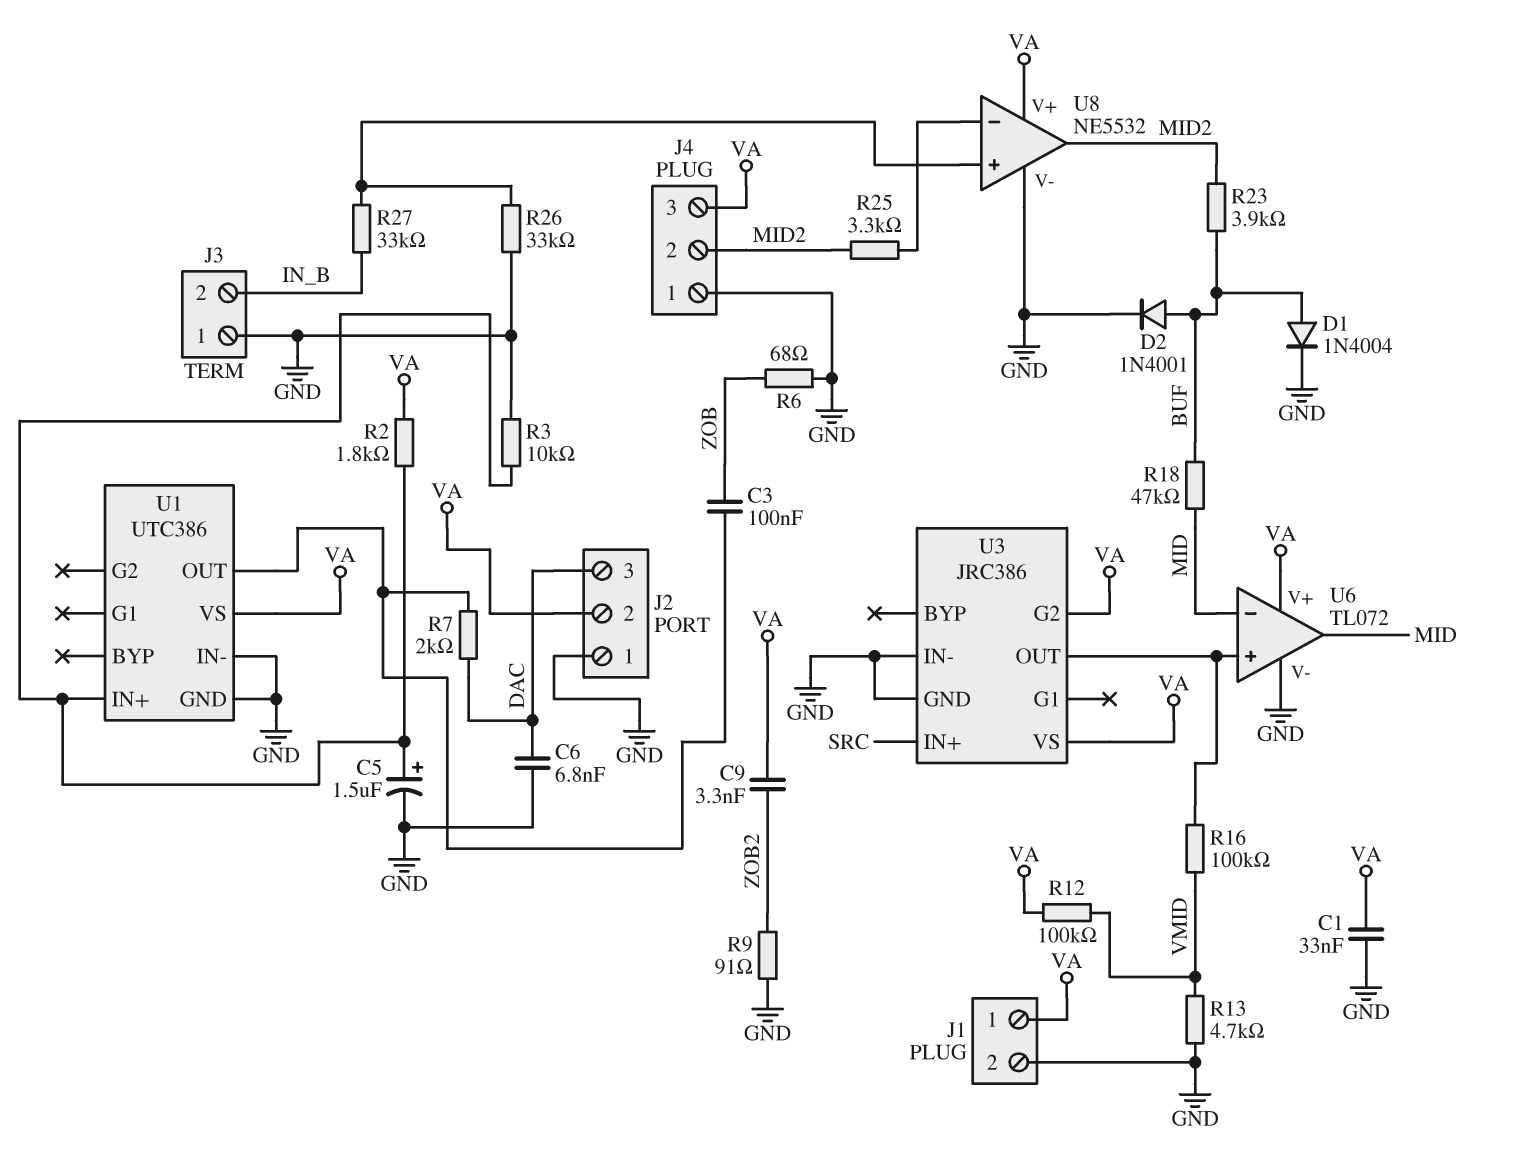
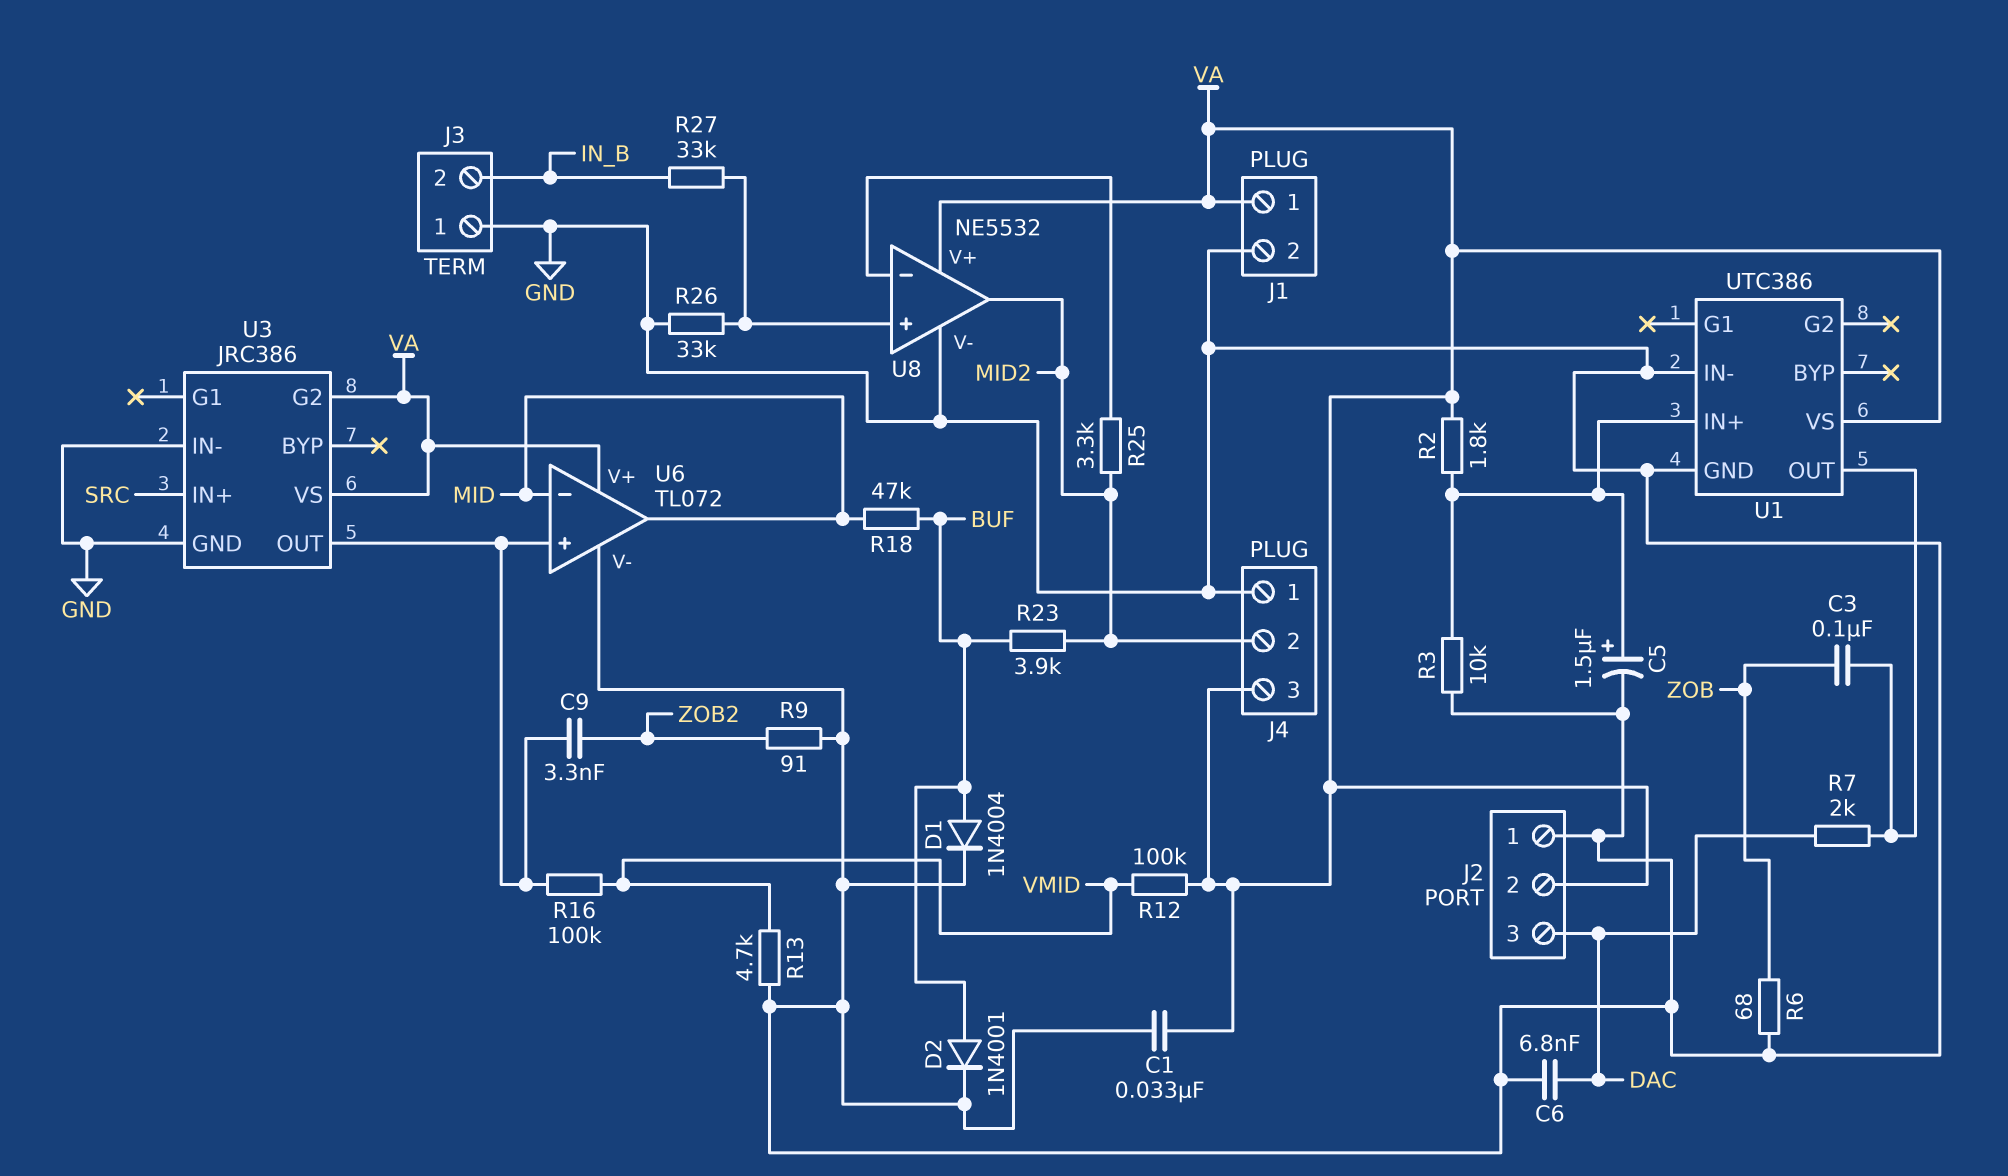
C9: 3.3nF (VA, ZOB2) -> 3.3nF (U3/OUT, ZOB2)

